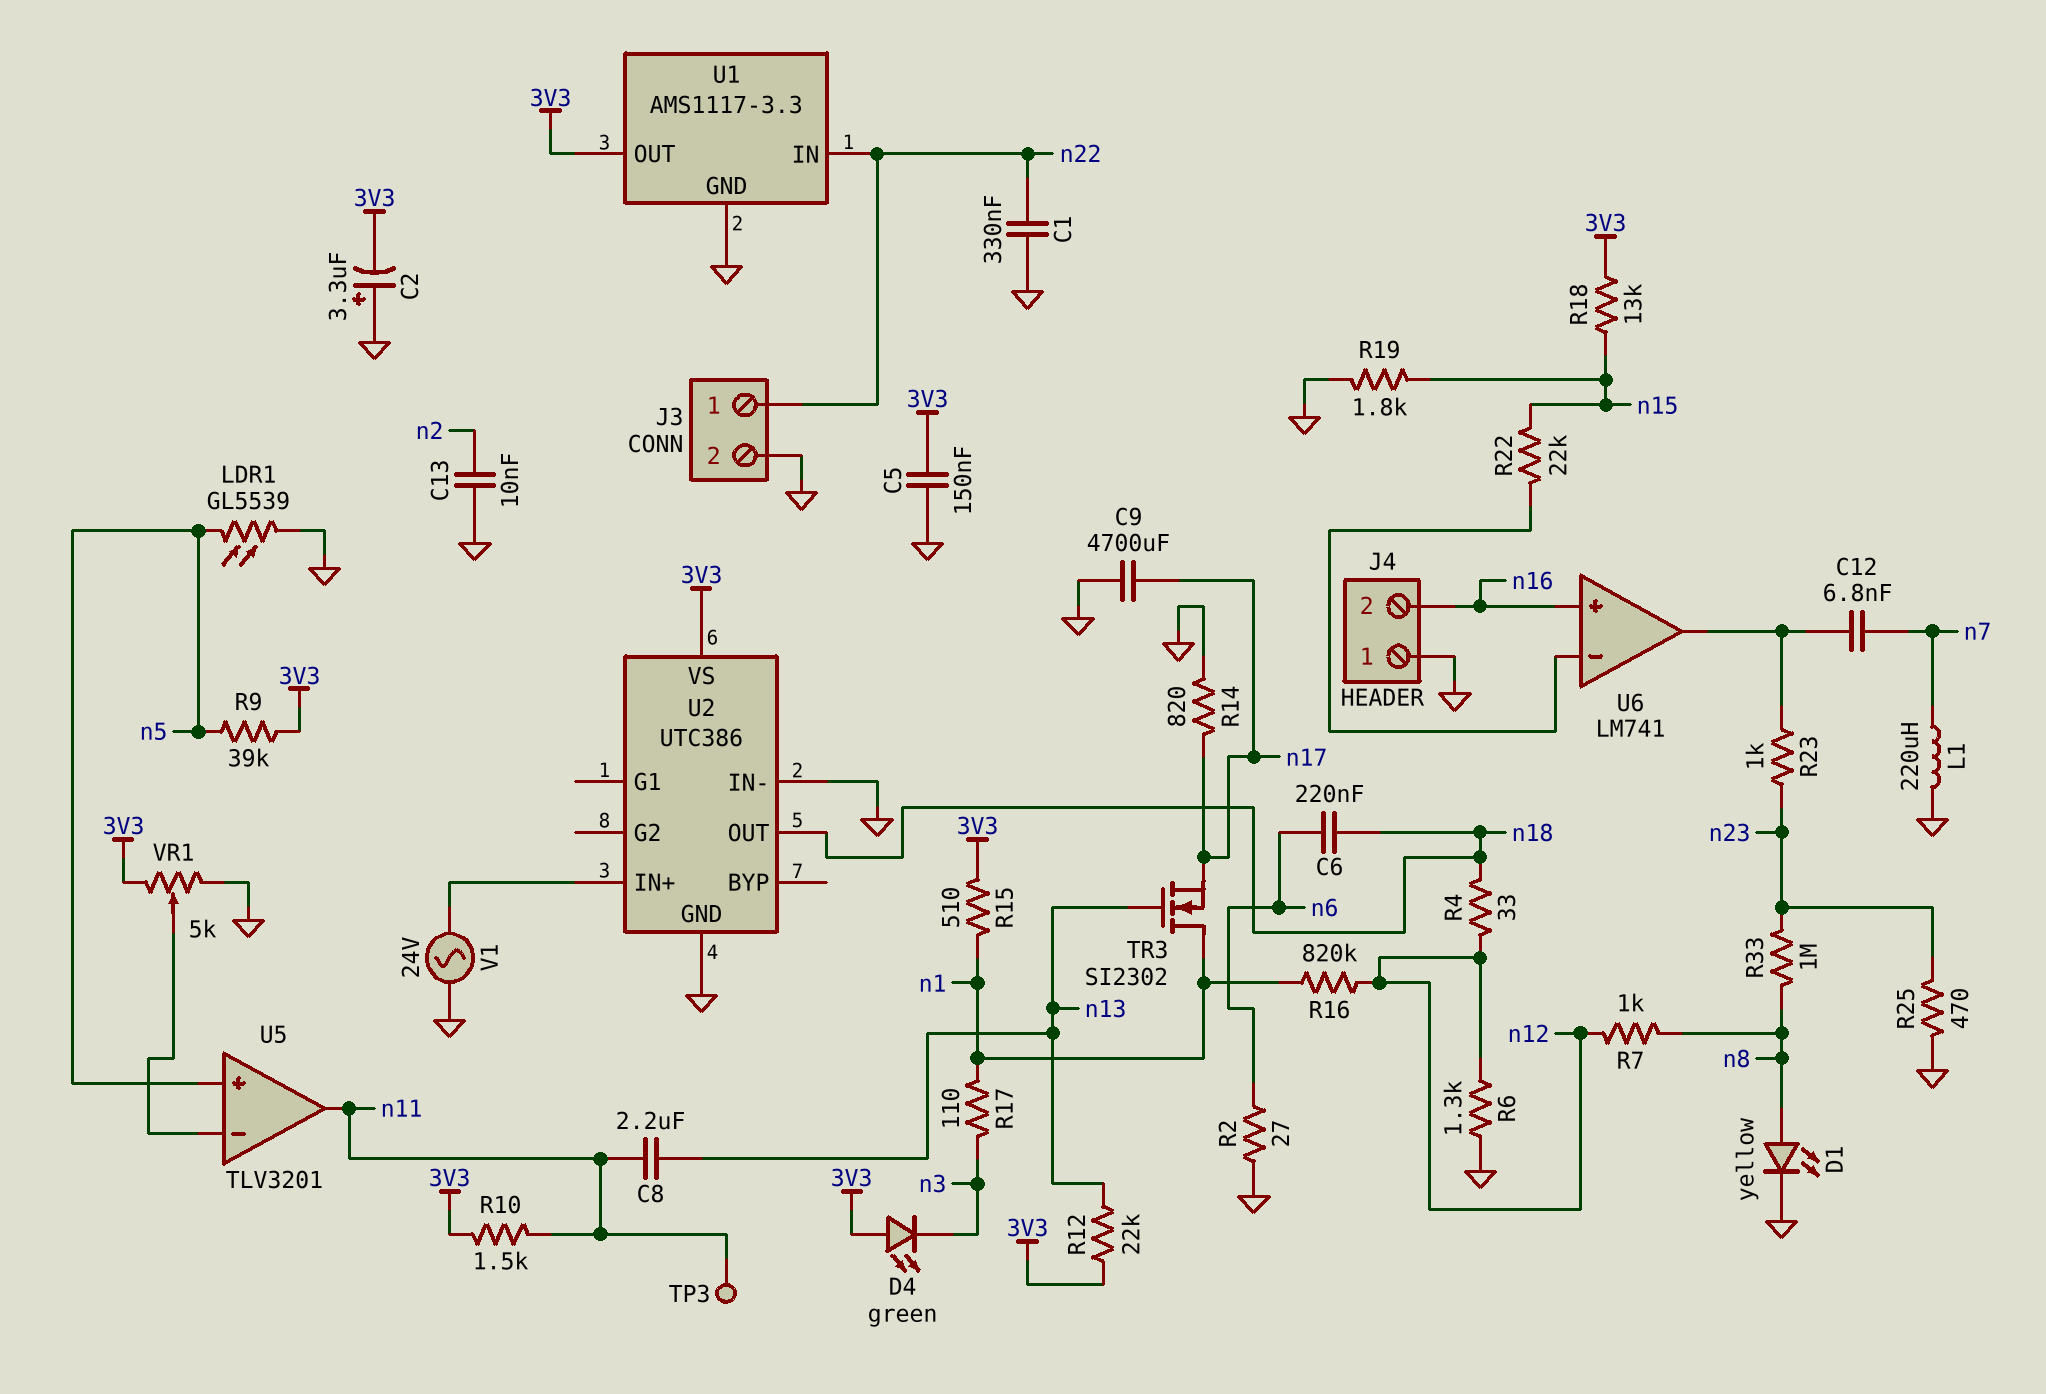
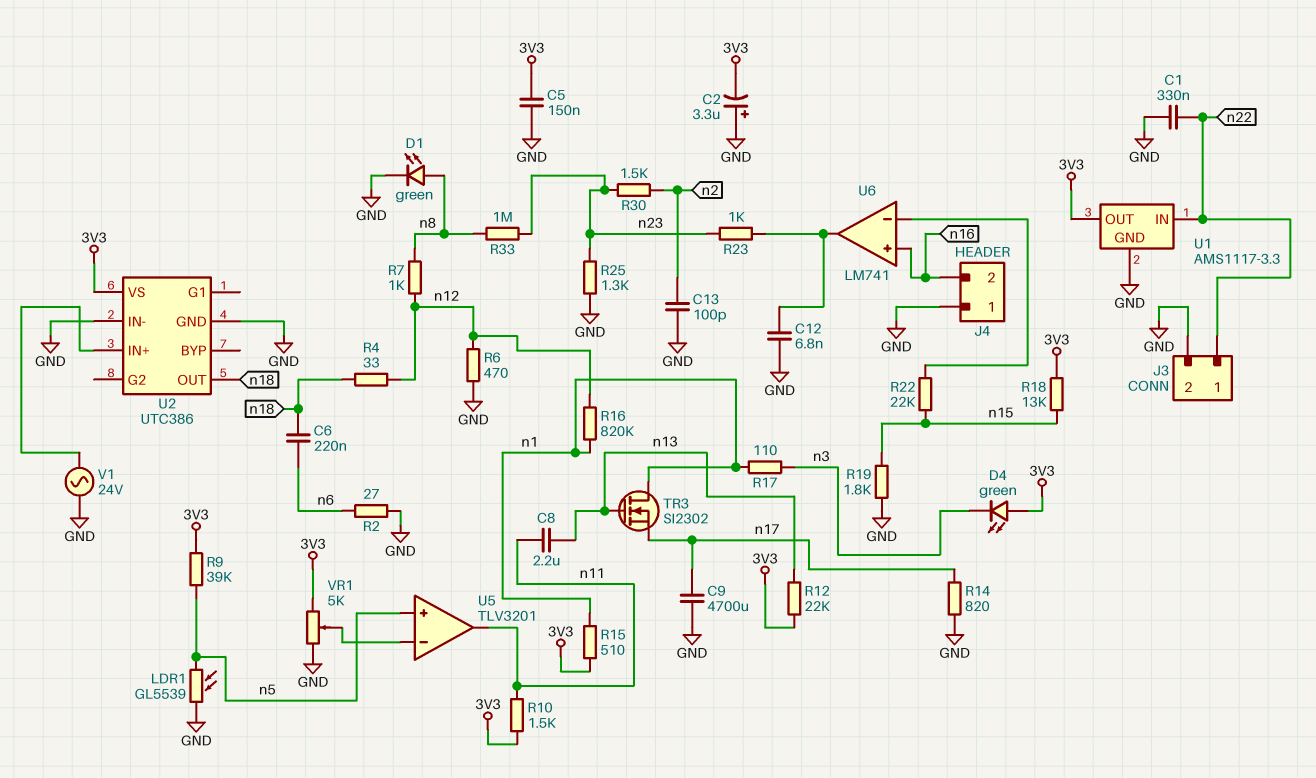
C12: 6.8nF (U6/out, n7) -> 6.8nF (GND, U6/out)
C13: 10nF (GND, n2) -> 100pF (GND, n2)
D1: LED yellow (A n8, K GND) -> LED green (A n8, K GND)
L1: 220uH (GND, n7) -> none
R6: 1.3k (GND, n12) -> 470 (GND, n12)
R25: 470 (GND, n23) -> 1.3k (GND, n23)
R30: none -> 1.5k (n2, n23)
TP3: test point (n11) -> none

